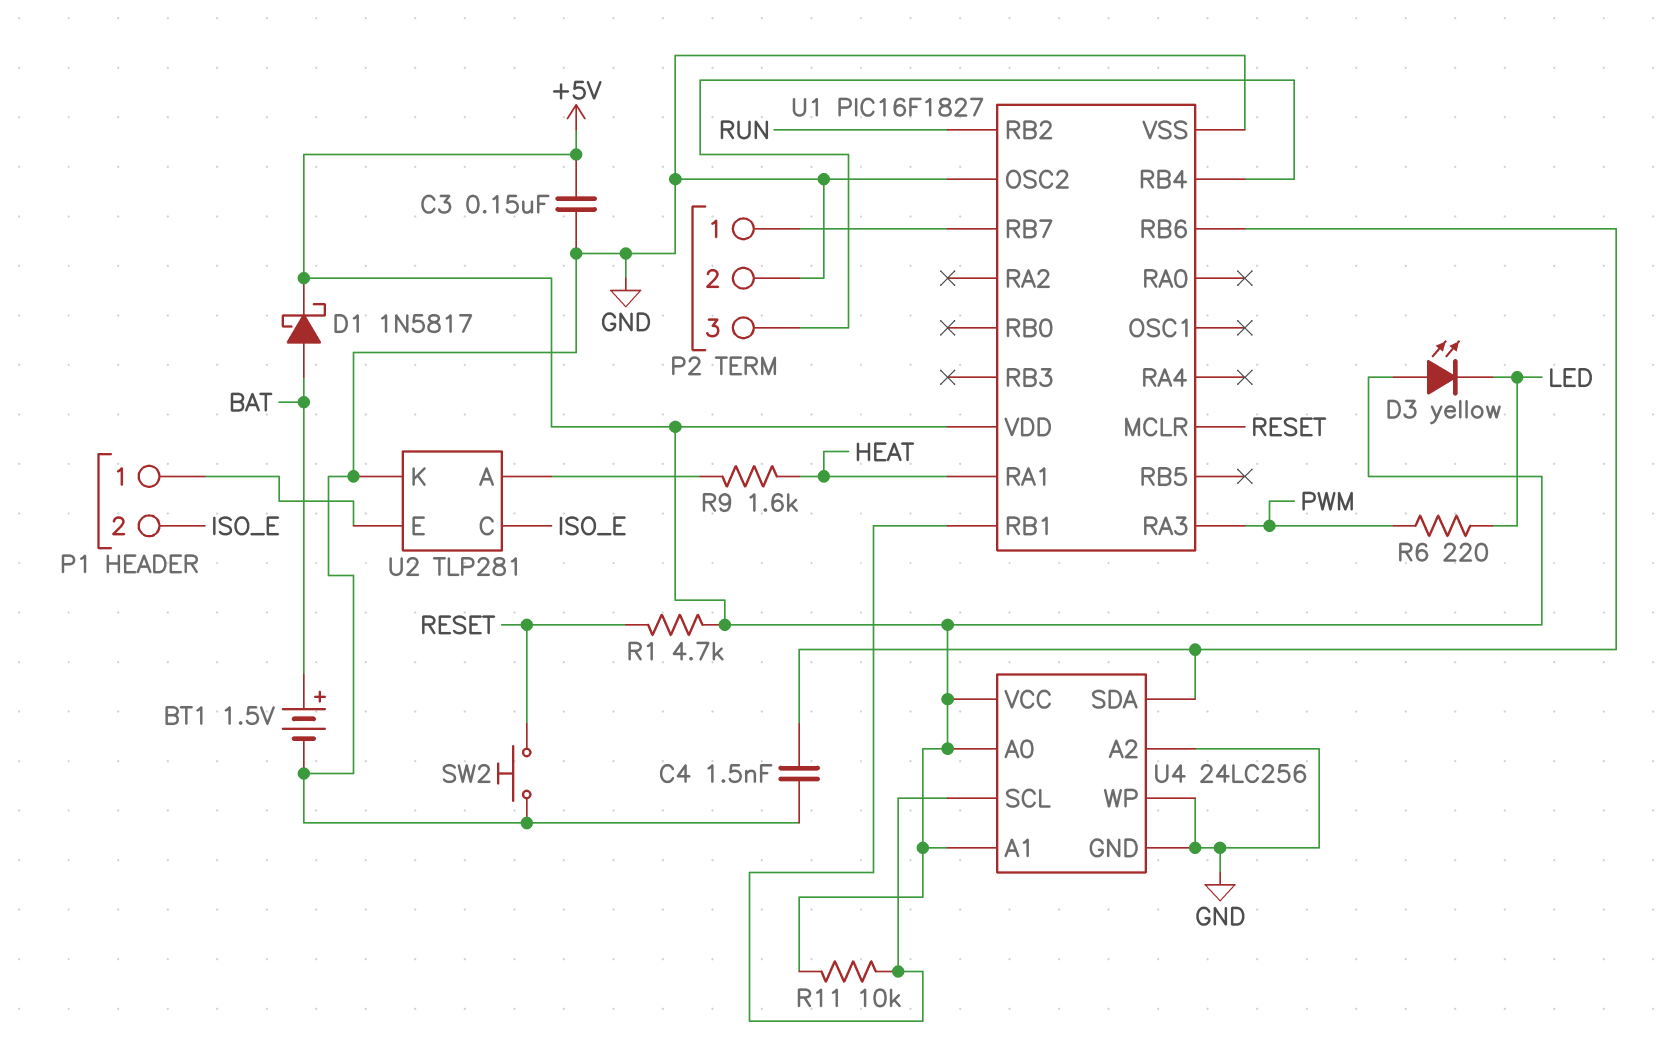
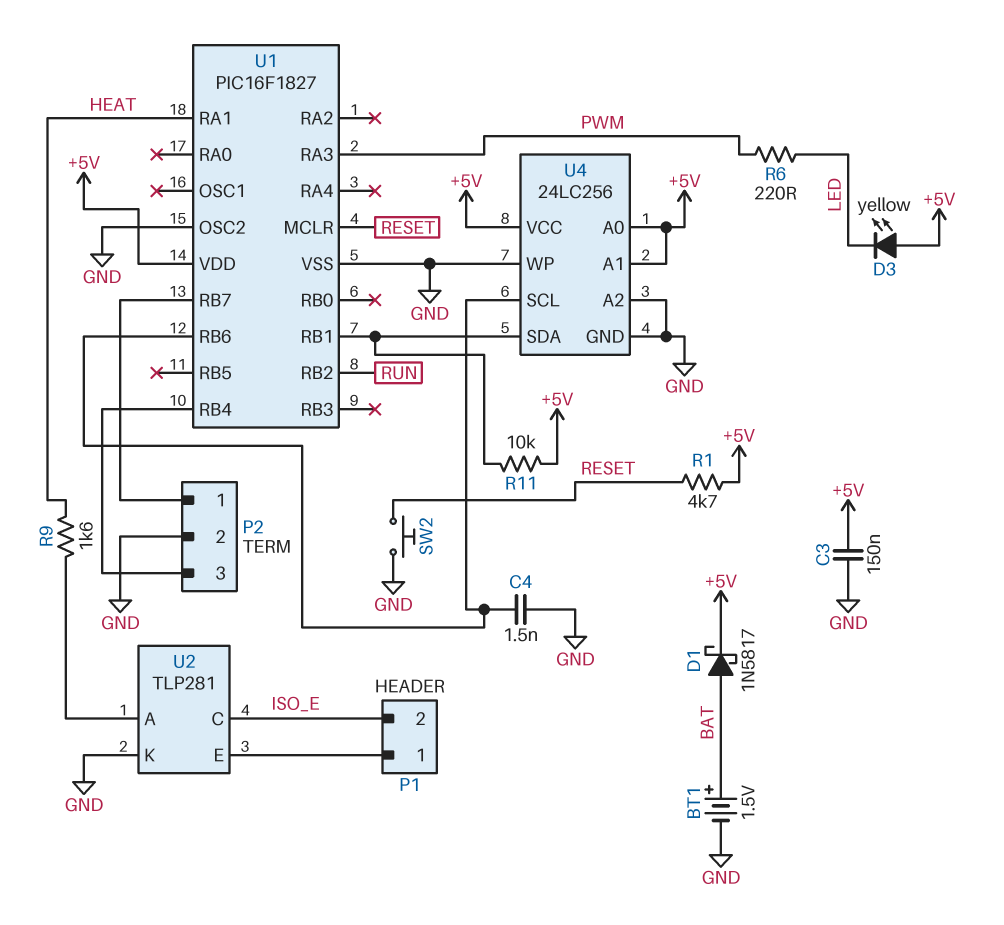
U4 pin SCL: U1/RB1 -> U1/RB6
U4 pin SDA: U1/RB6 -> U1/RB1

